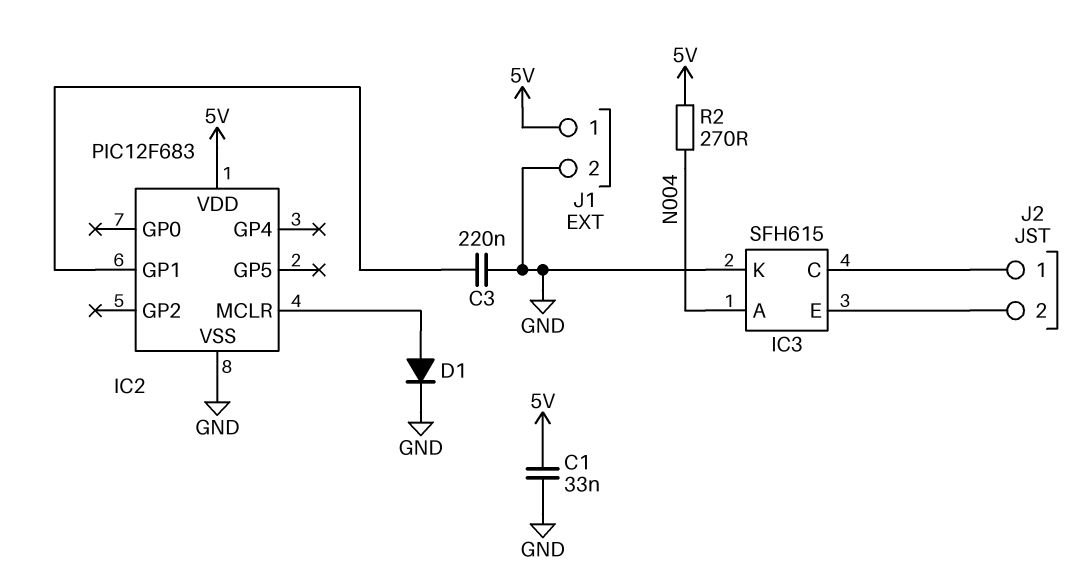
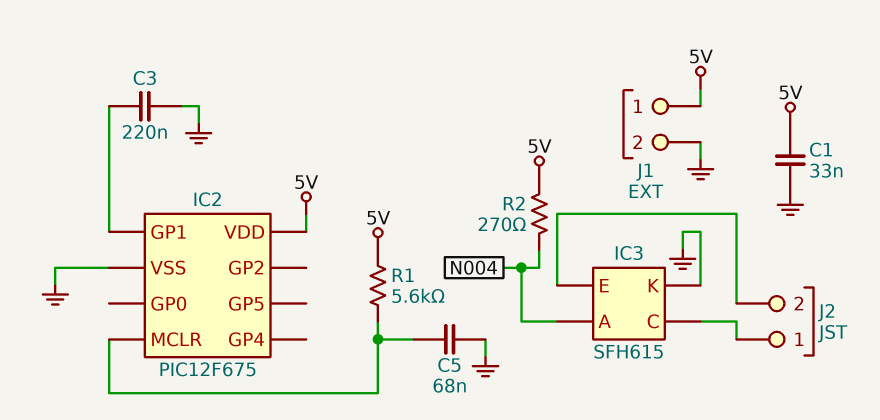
C5: none -> 68nF (GND, IC2/MCLR)
D1: diode (A IC2/MCLR, K GND) -> none
IC2: PIC12F683 -> PIC12F675
R1: none -> 5.6k (5V, IC2/MCLR)

